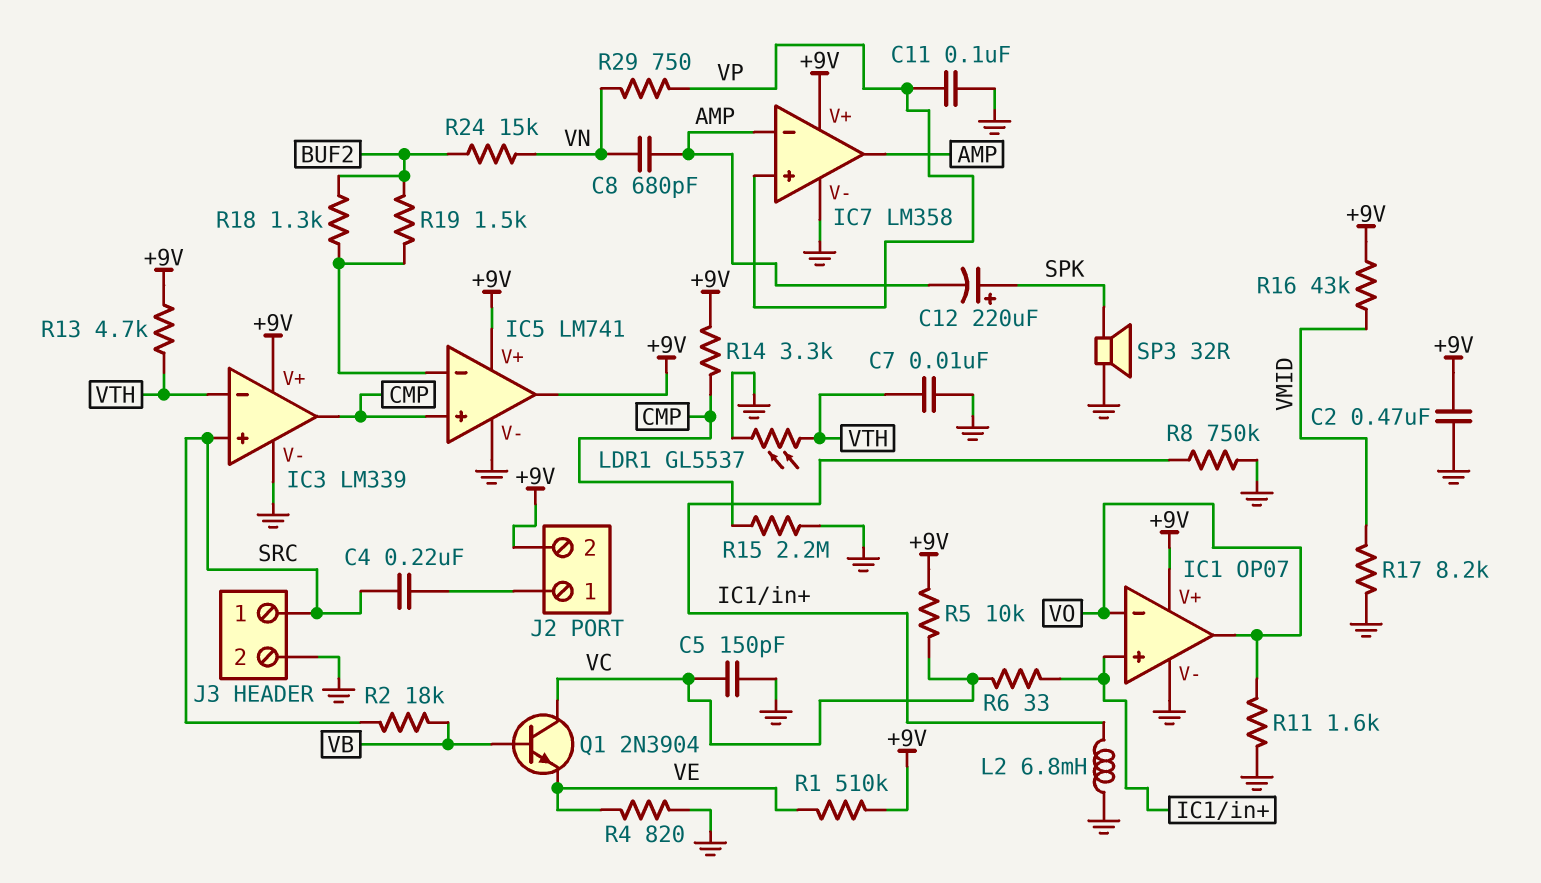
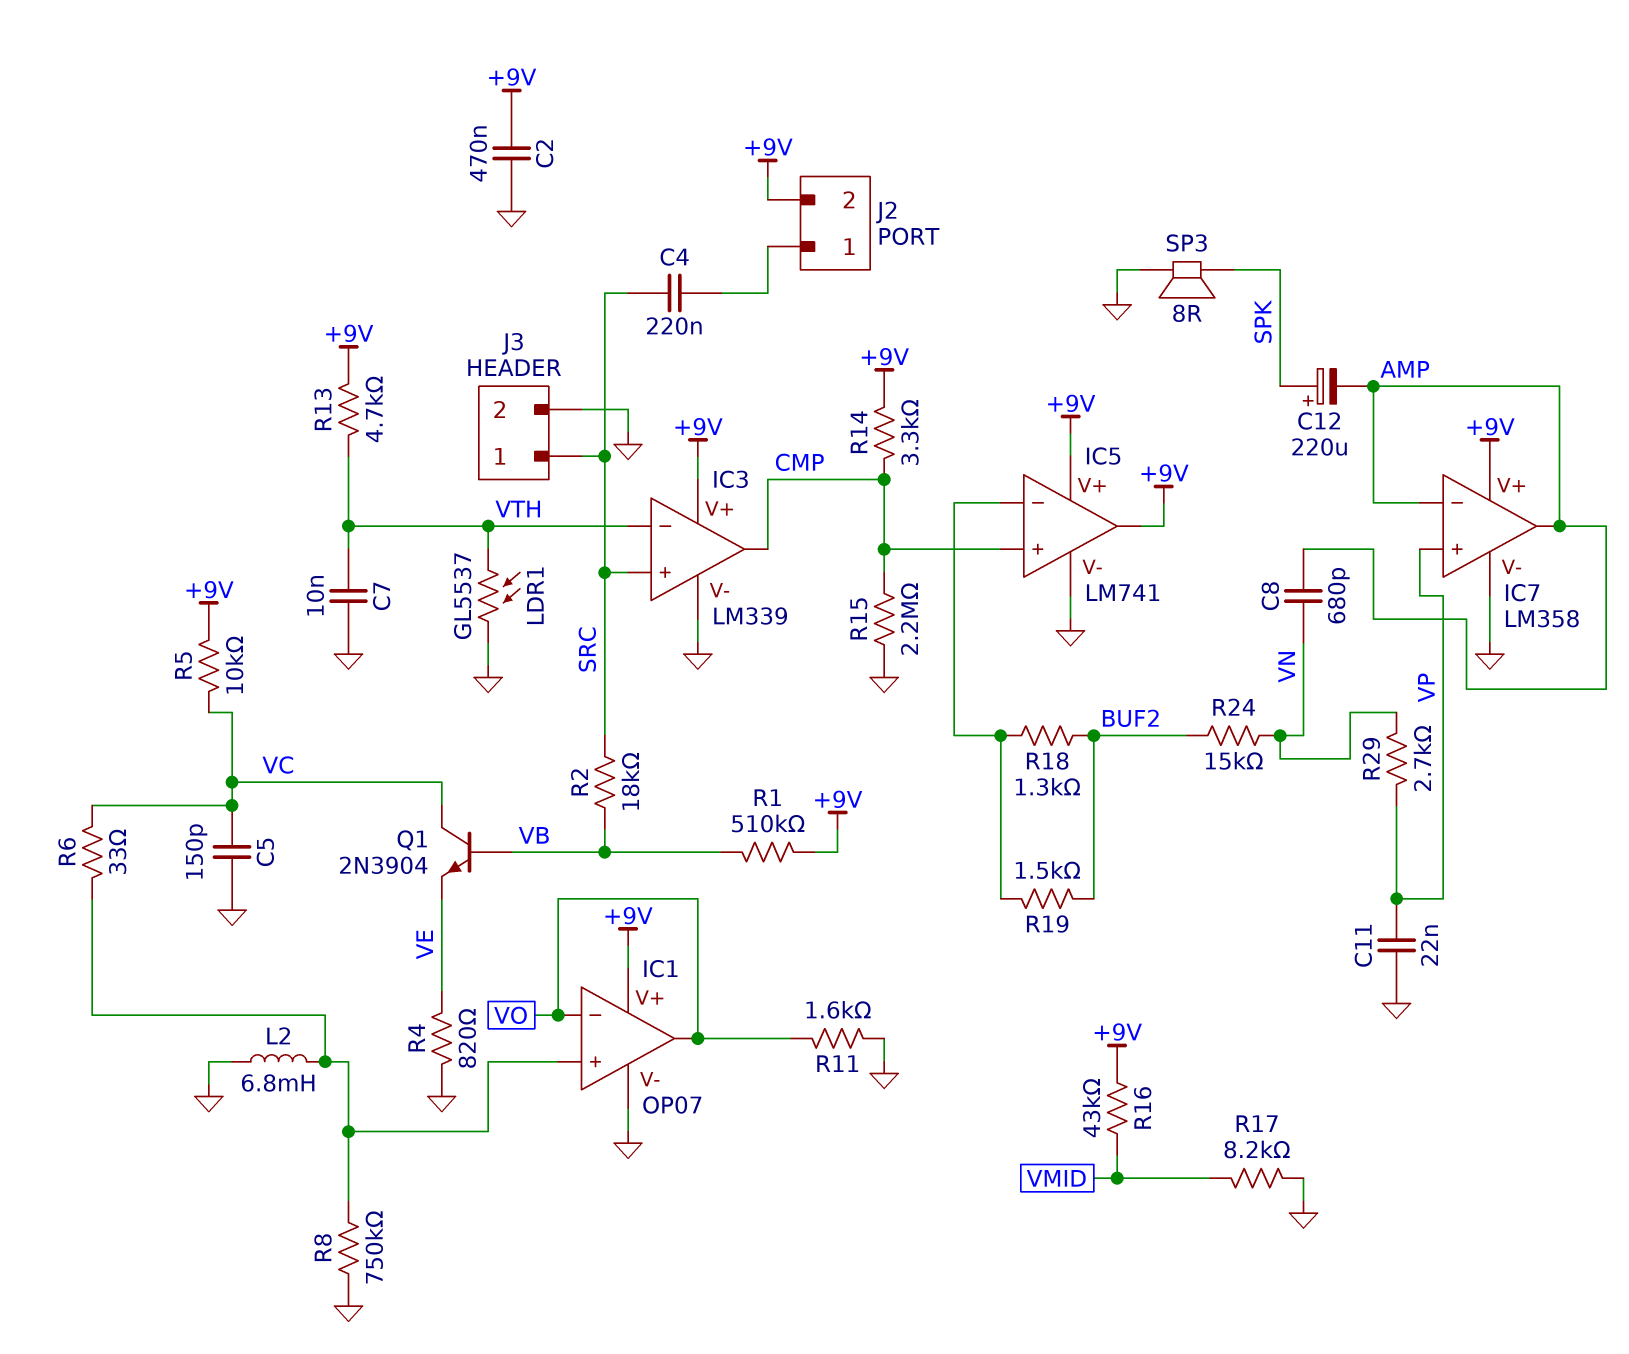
C11: 100nF (GND, VP) -> 22nF (GND, VP)
R1: 510k (+9V, VE) -> 510k (+9V, VB)
R29: 750 (VN, VP) -> 2.7k (VN, VP)
SP3: speaker 32R (GND, SPK) -> speaker 8R (GND, SPK)

